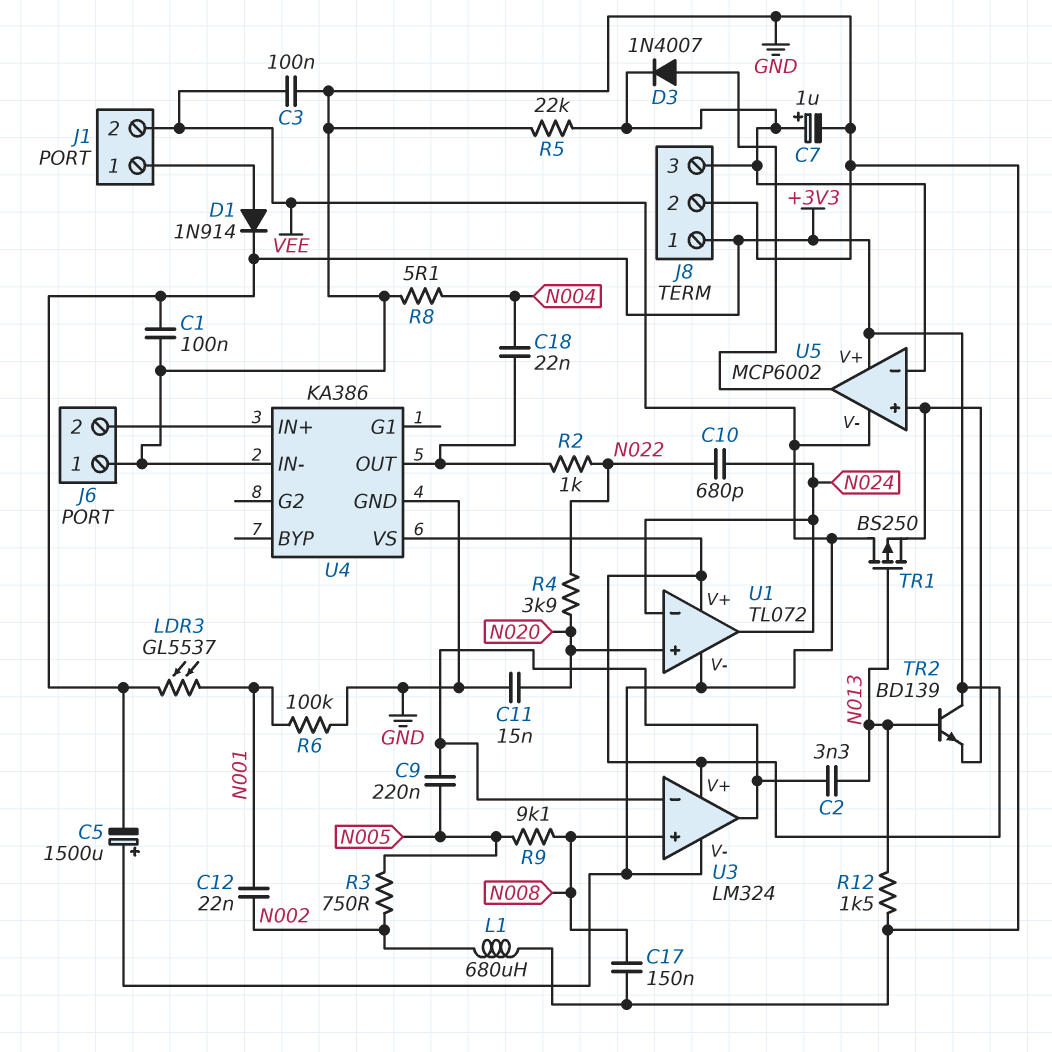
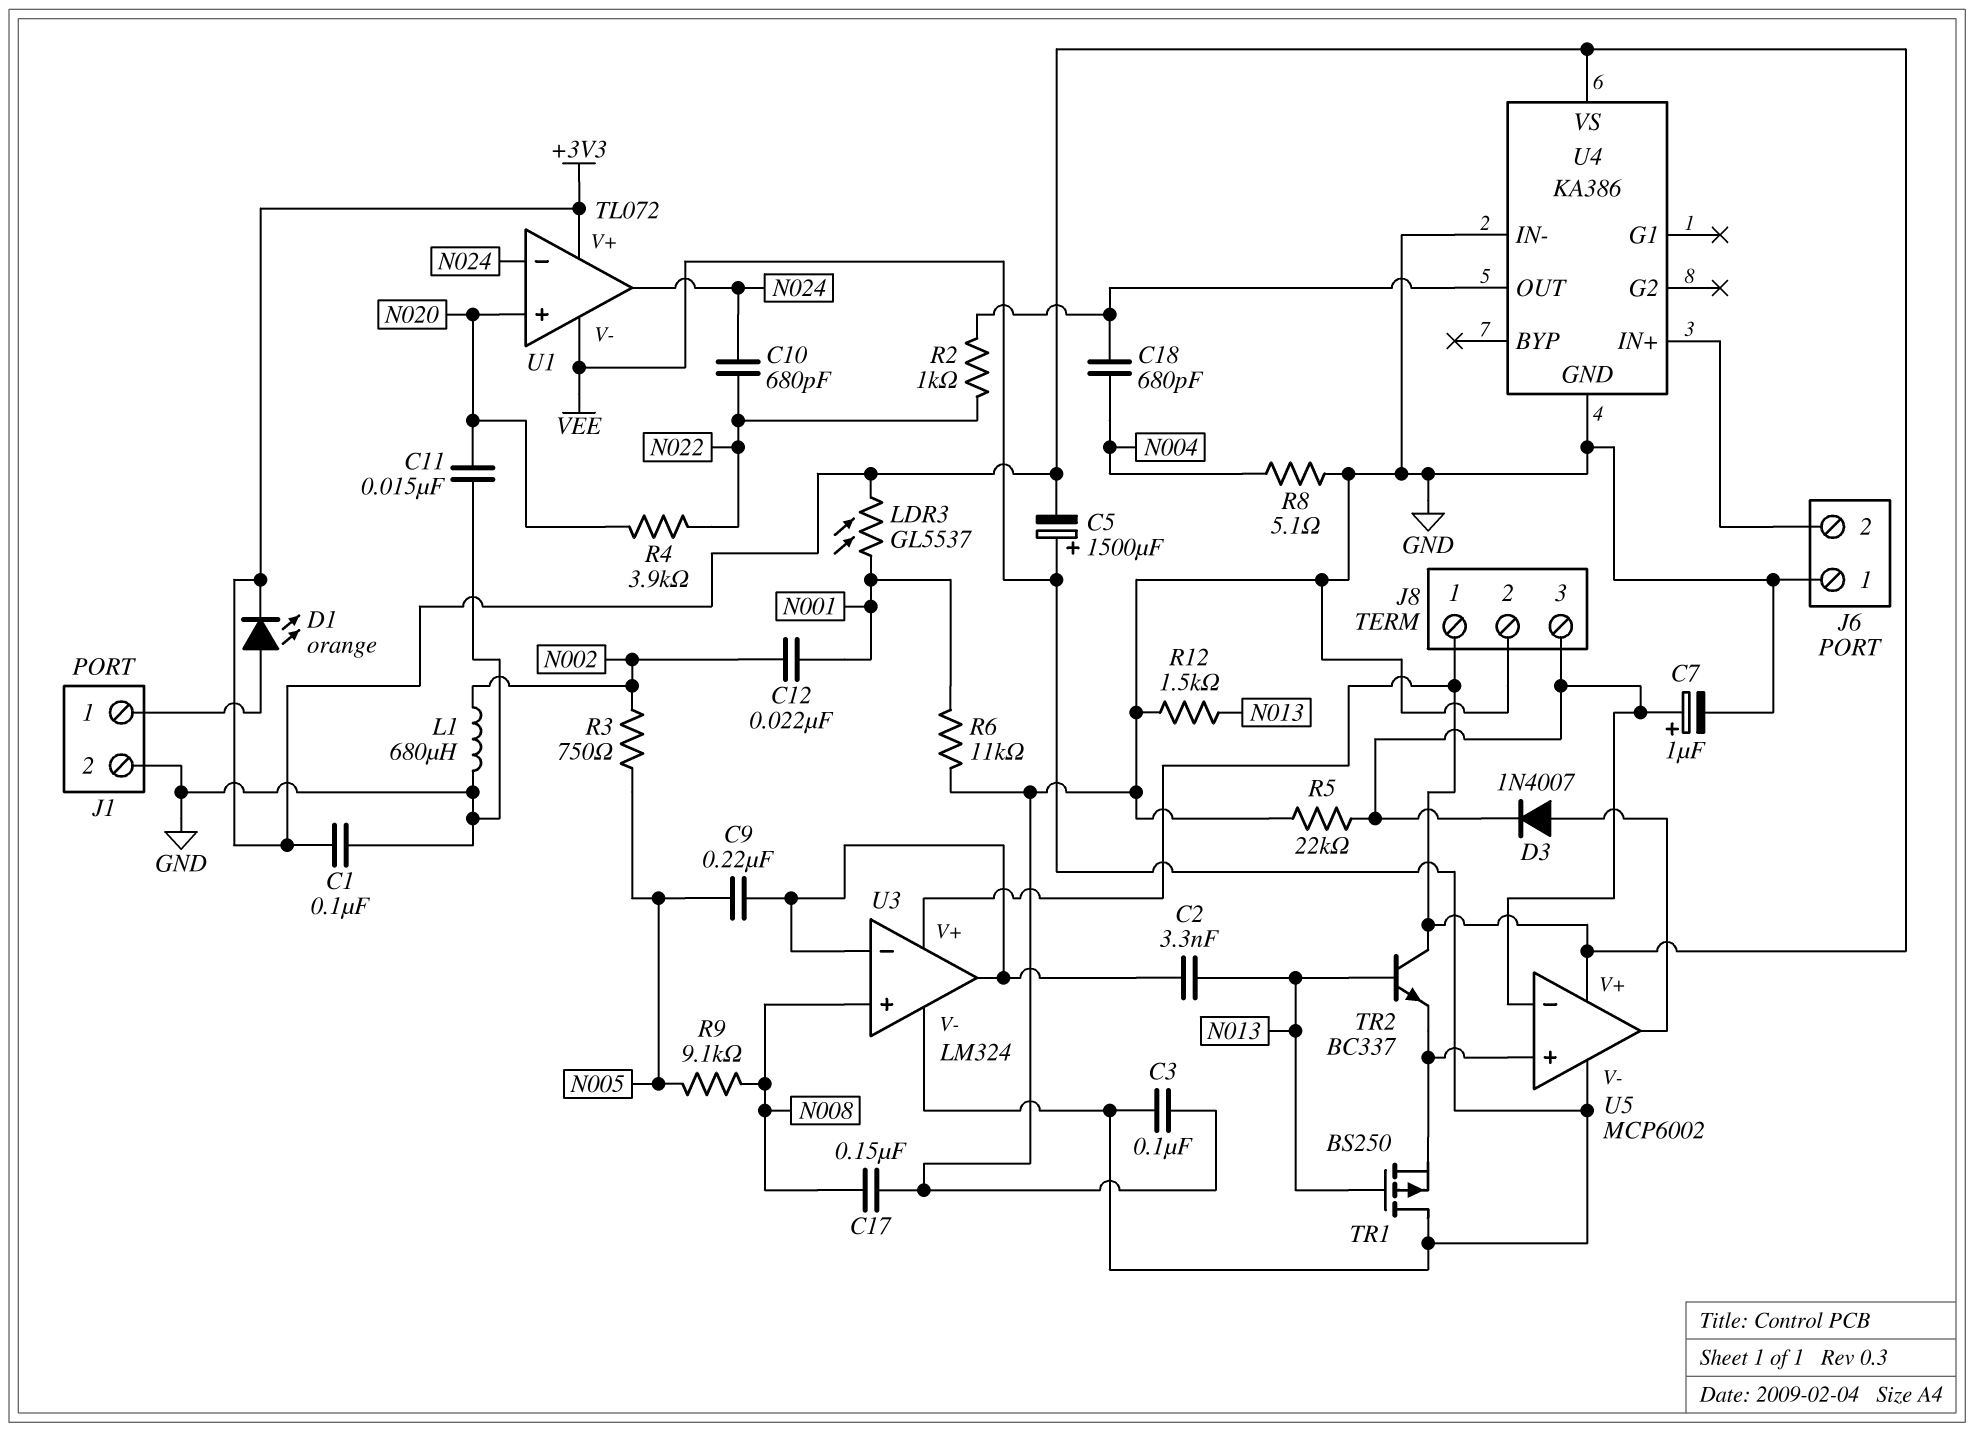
C18: 22nF (N004, U4/OUT) -> 680pF (N004, U4/OUT)
D1: diode 1N914 (A J1/1, K +3V3) -> LED orange (A J1/1, K +3V3)
J1 pin 2: VEE -> GND
R6: 100k (GND, N001) -> 11k (GND, N001)
TR2: NPN BD139 (B N013, C +3V3, E U5/in+) -> NPN BC337 (B N013, C +3V3, E U5/in+)

